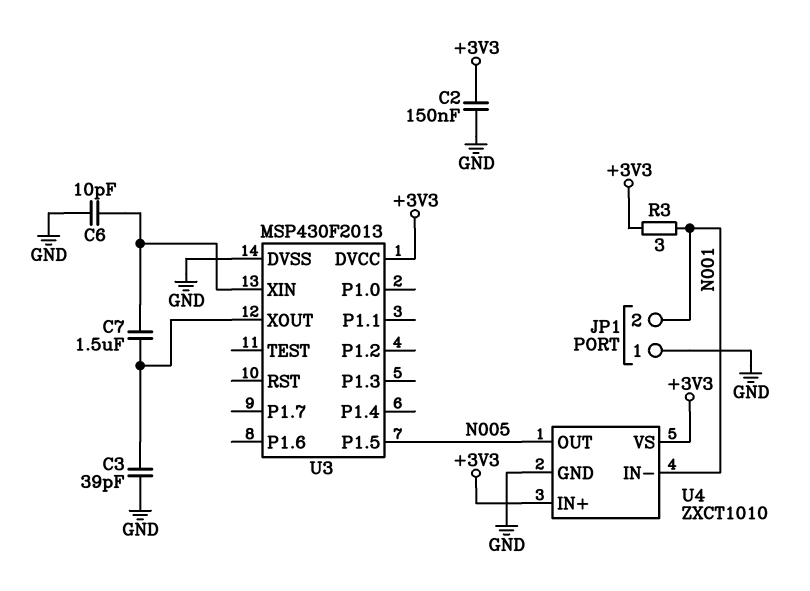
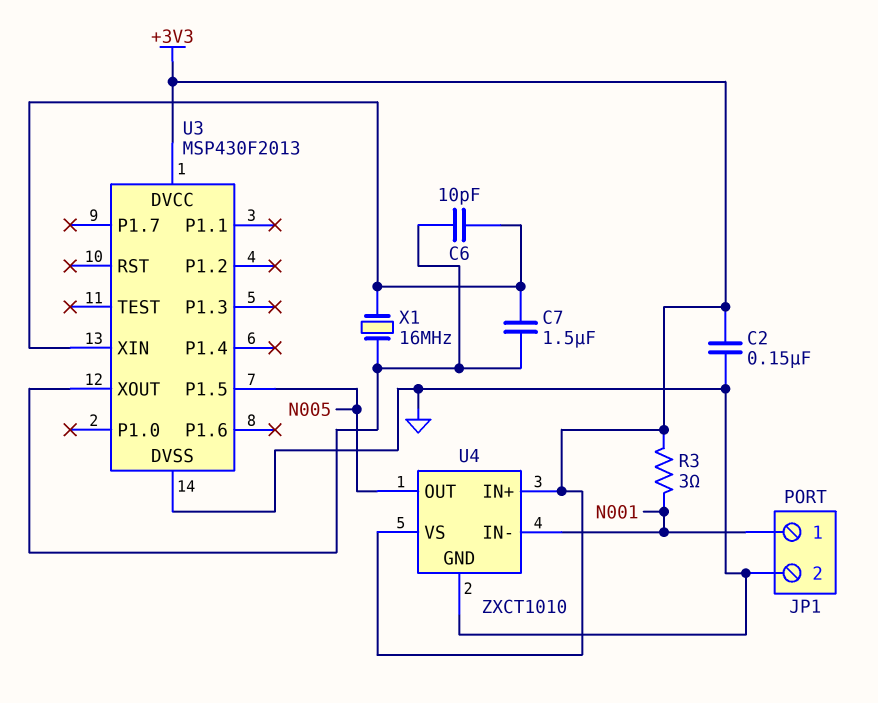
C3: 39pF (GND, U3/XOUT) -> none
C6: 10pF (GND, U3/XIN) -> 10pF (U3/XIN, U3/XOUT)
JP1 pin 1: GND -> N001
JP1 pin 2: N001 -> GND
X1: none -> 16MHz (U3/XIN, U3/XOUT)

